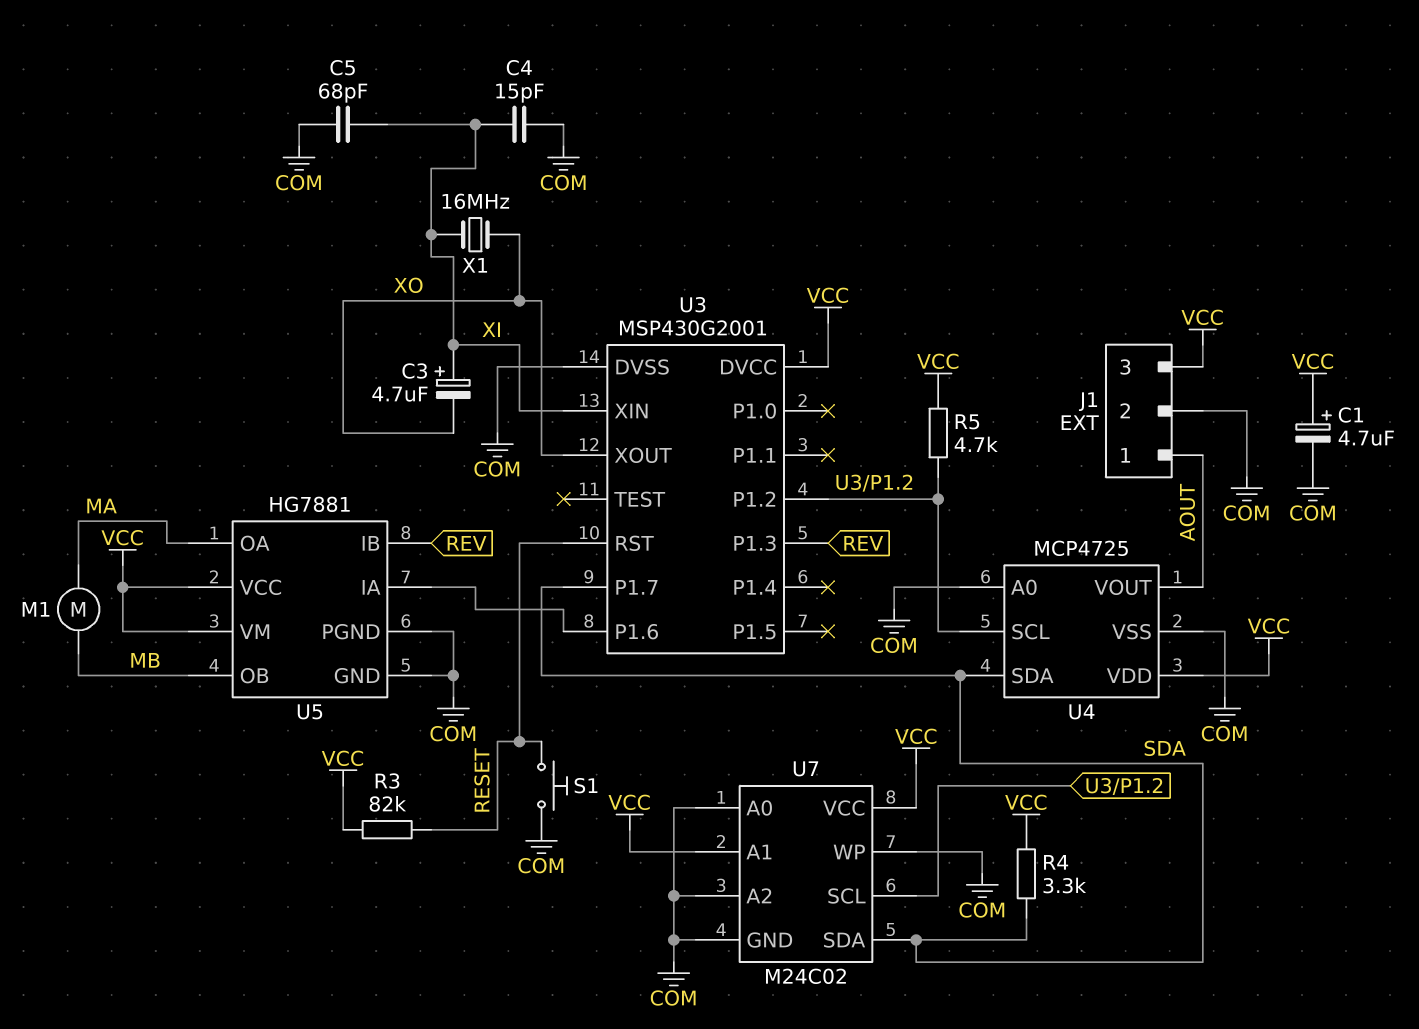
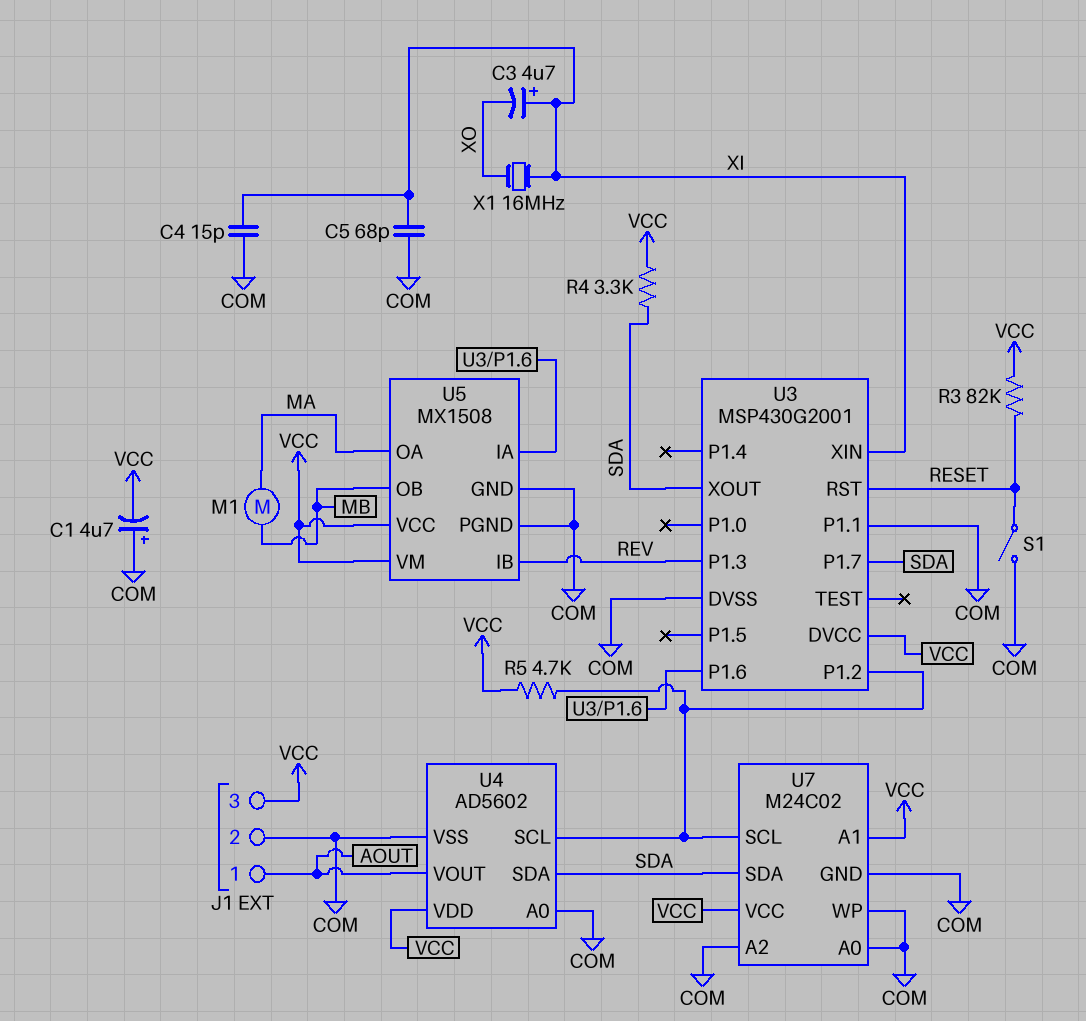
C1: 4.7uF (plus VCC, minus COM) -> 4.7uF (plus COM, minus VCC)
S1: button (COM, RESET) -> switch (COM, RESET)
U3 pin P1.1: none -> COM
U3 pin XOUT: XO -> SDA
U4: MCP4725 -> AD5602
U5: HG7881 -> MX1508

